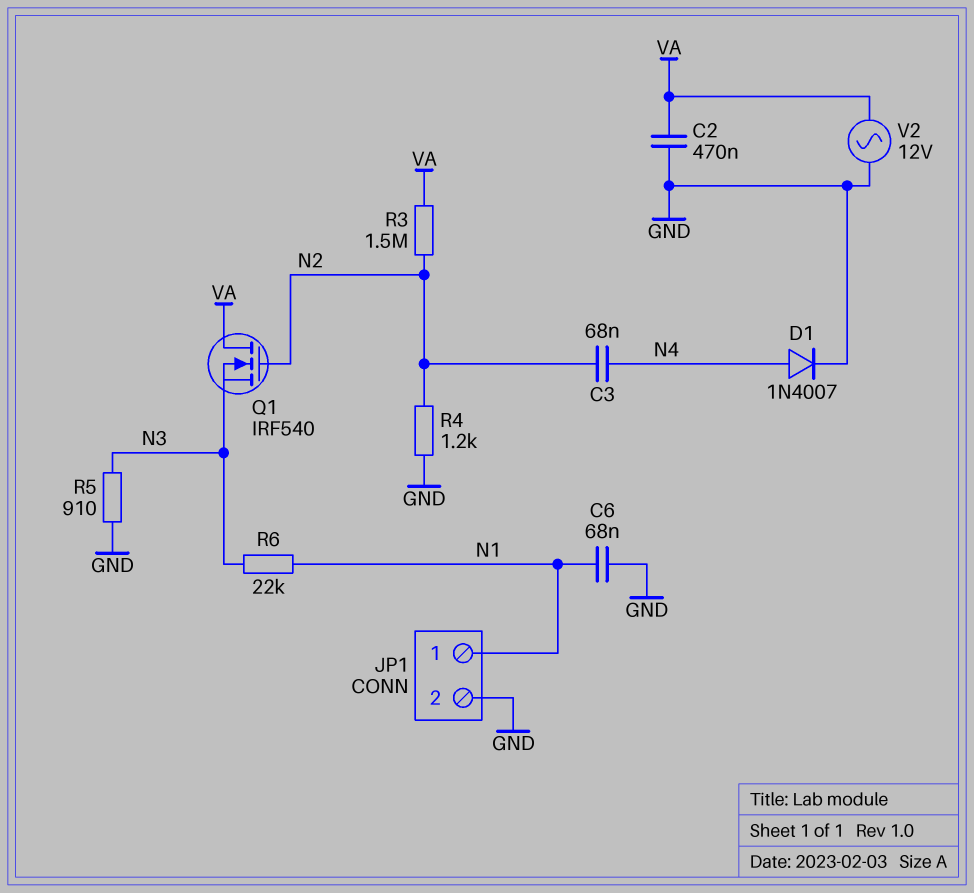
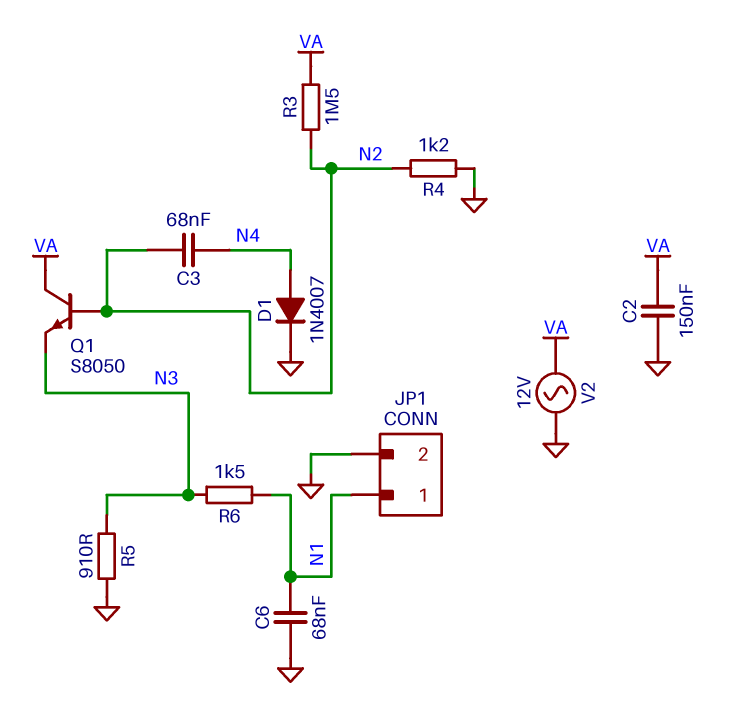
C2: 470nF (GND, VA) -> 150nF (GND, VA)
Q1: NMOS IRF540 (G N2, D VA, S N3) -> NPN S8050 (B N2, C VA, E N3)
R6: 22k (N1, N3) -> 1.5k (N1, N3)

